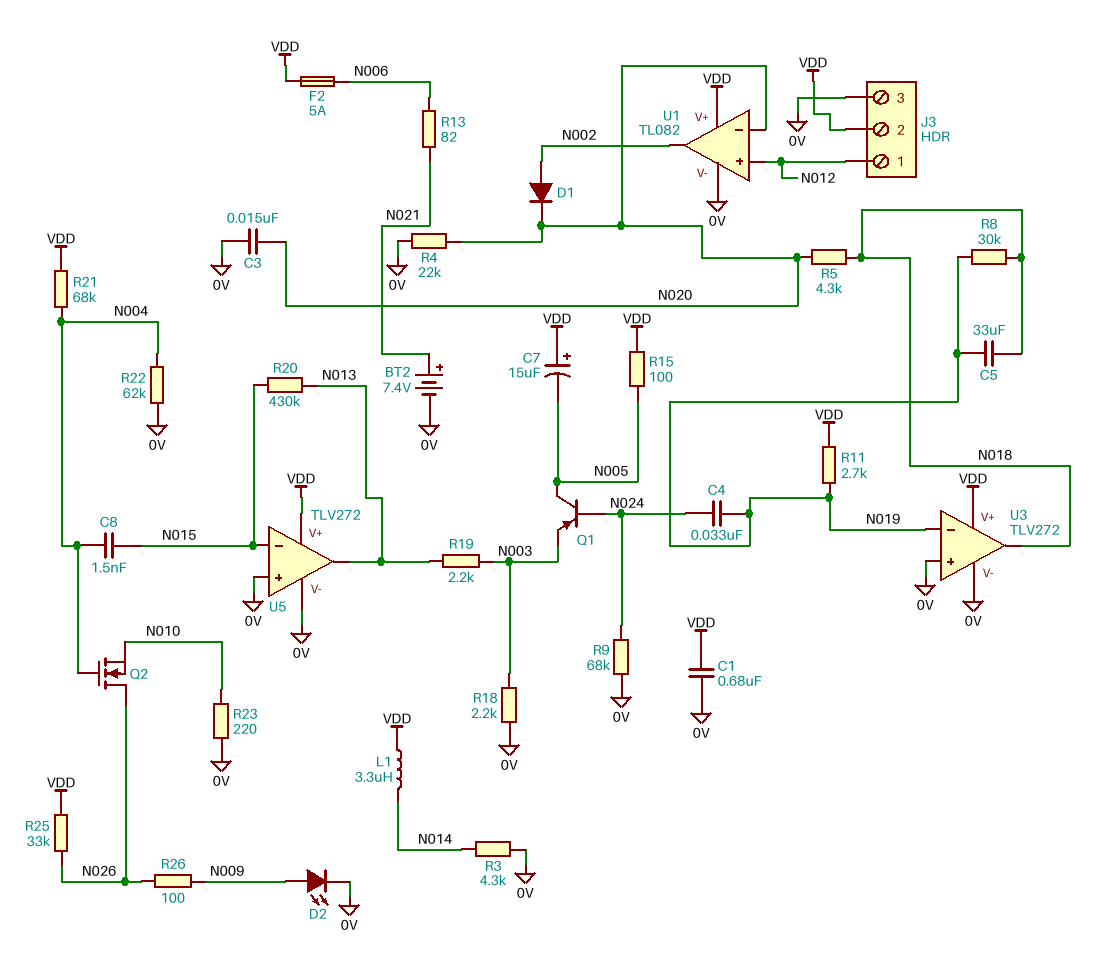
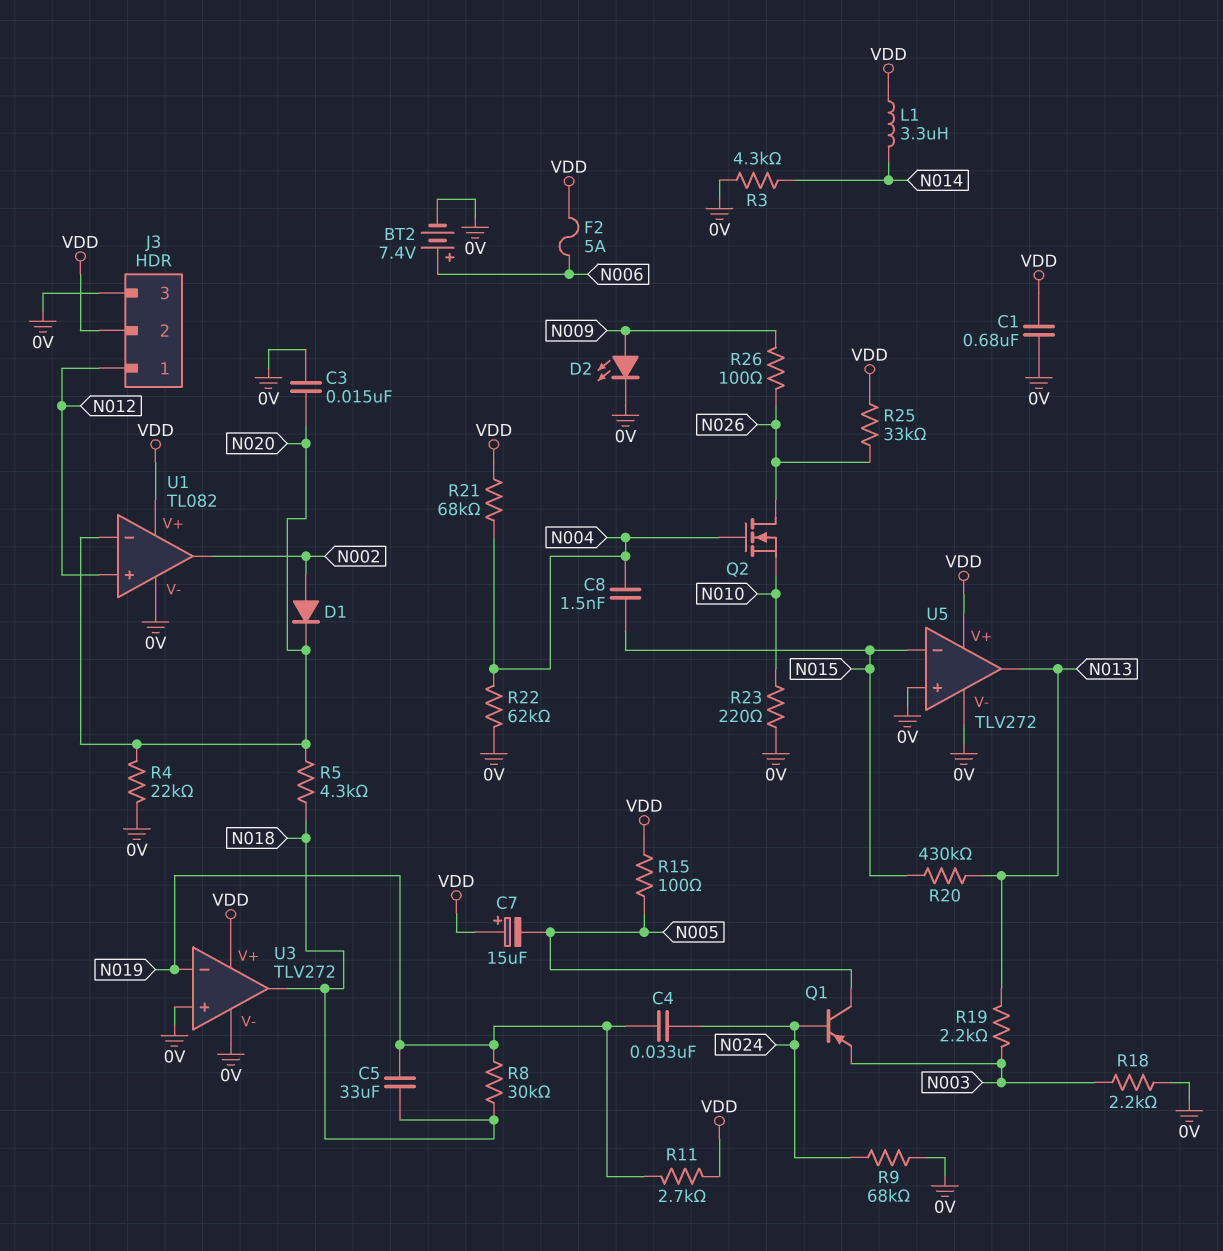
BT2: 7.4V (plus N021, minus 0V) -> 7.4V (plus N006, minus 0V)
R13: 82 (N006, N021) -> none

